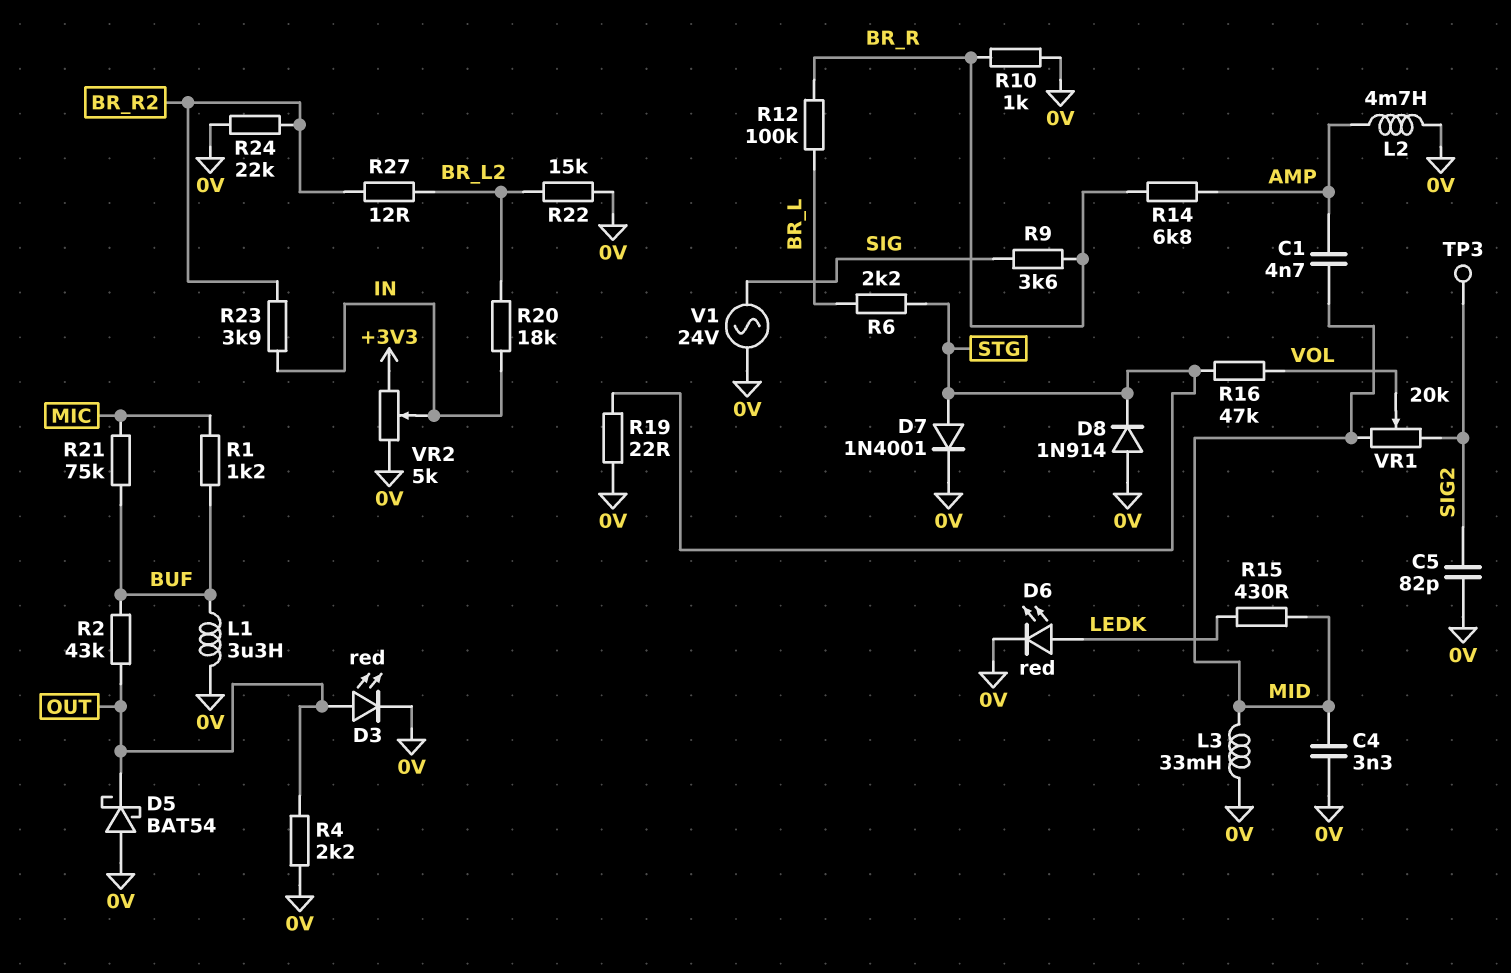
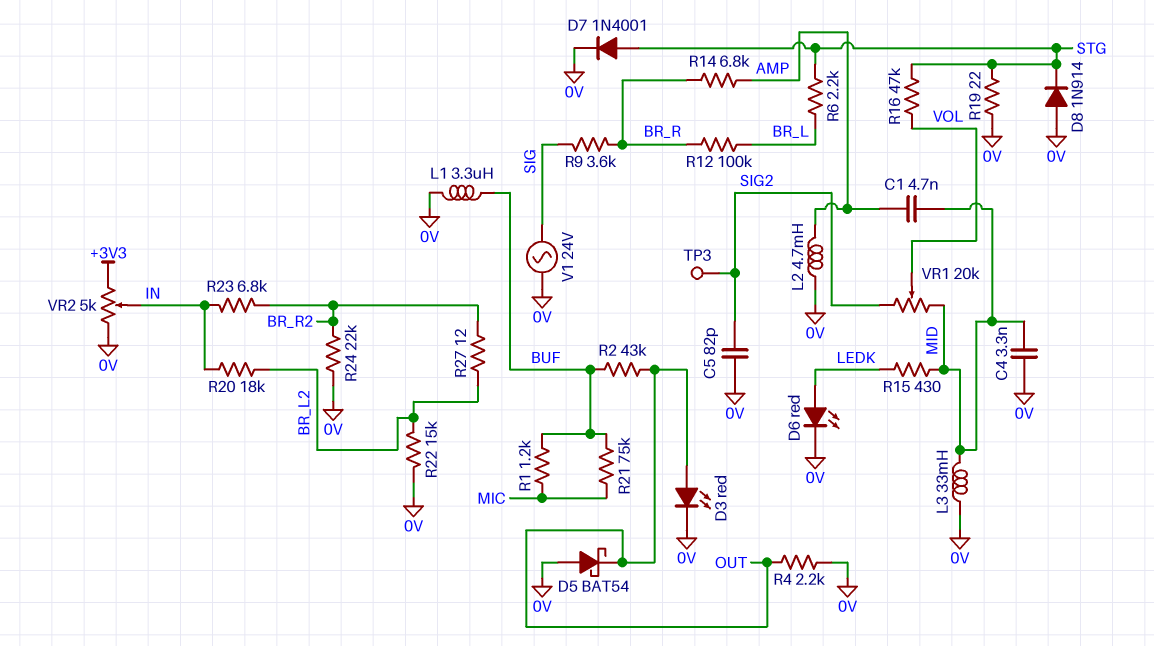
R10: 1k (0V, BR_R) -> none
R23: 3.9k (BR_R2, IN) -> 6.8k (BR_R2, IN)

